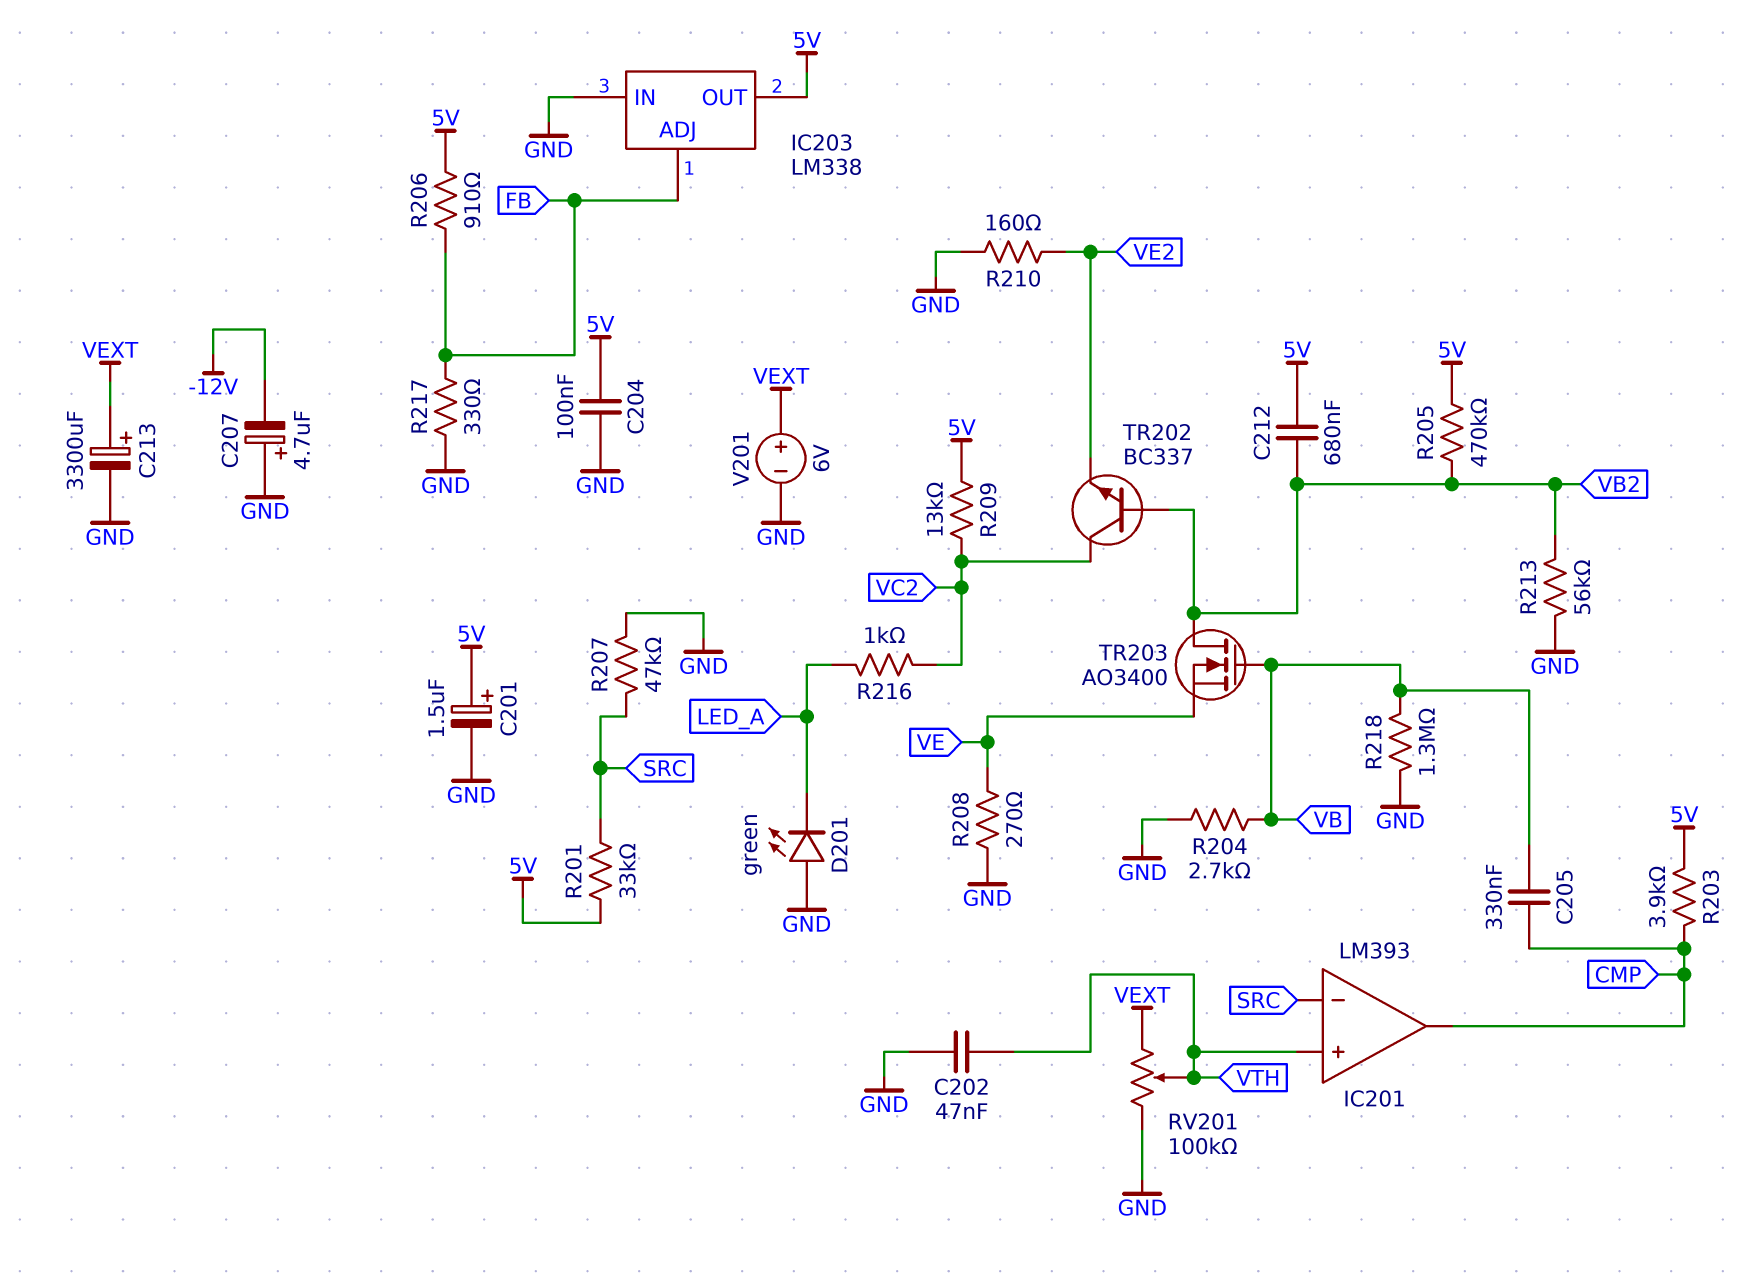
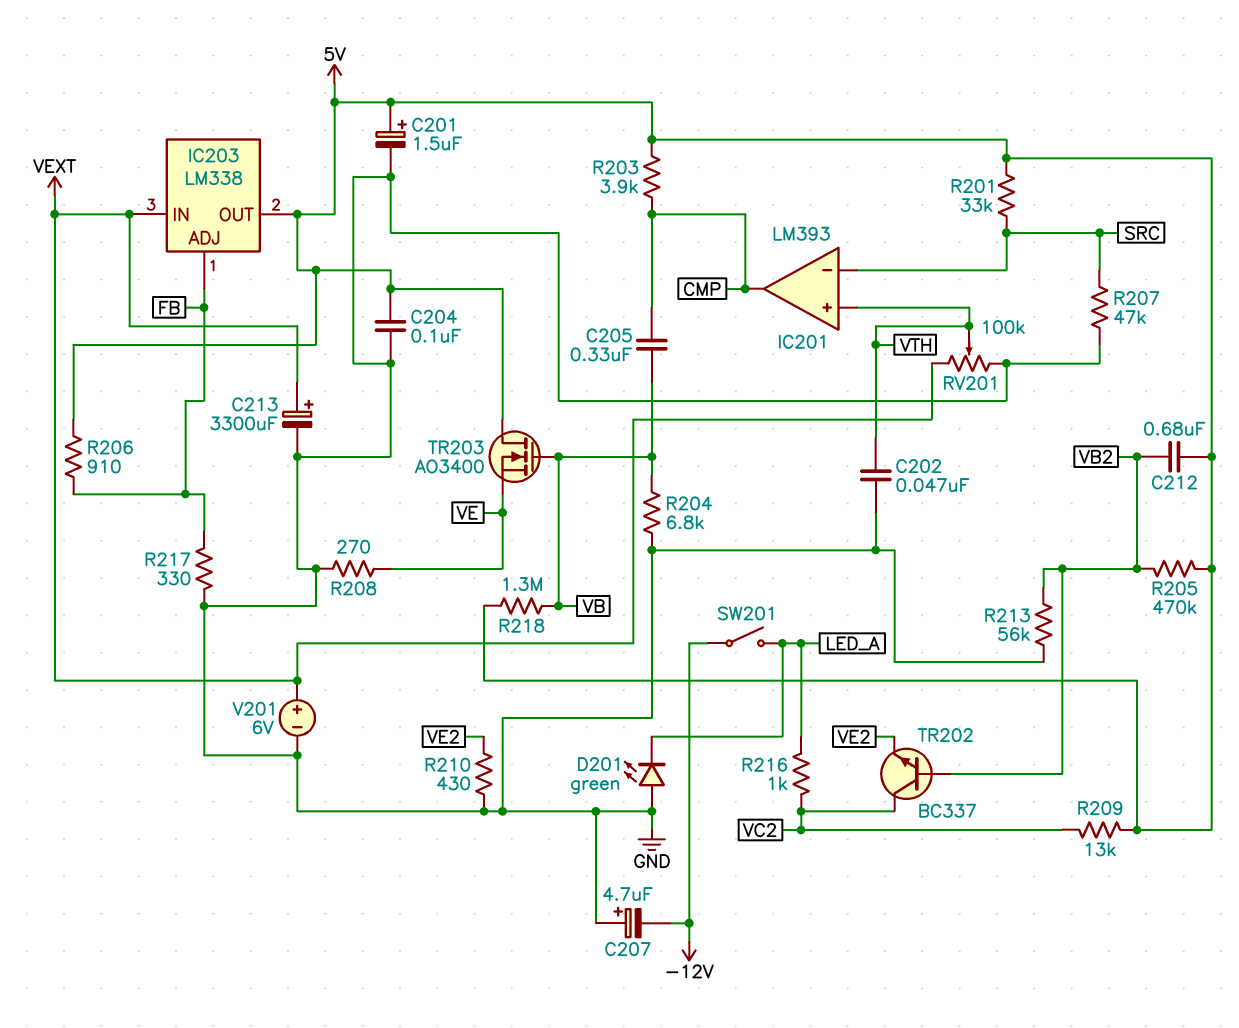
IC203 pin IN: GND -> VEXT
R204: 2.7k (GND, VB) -> 6.8k (GND, VB)
R210: 160 (GND, VE2) -> 430 (GND, VE2)
R218: 1.3M (GND, VB) -> 1.3M (5V, VB)
SW201: none -> switch (-12V, LED_A)
TR203: NMOS AO3400 (G VB, D VB2, S VE) -> NMOS AO3400 (G VB, D 5V, S VE)

